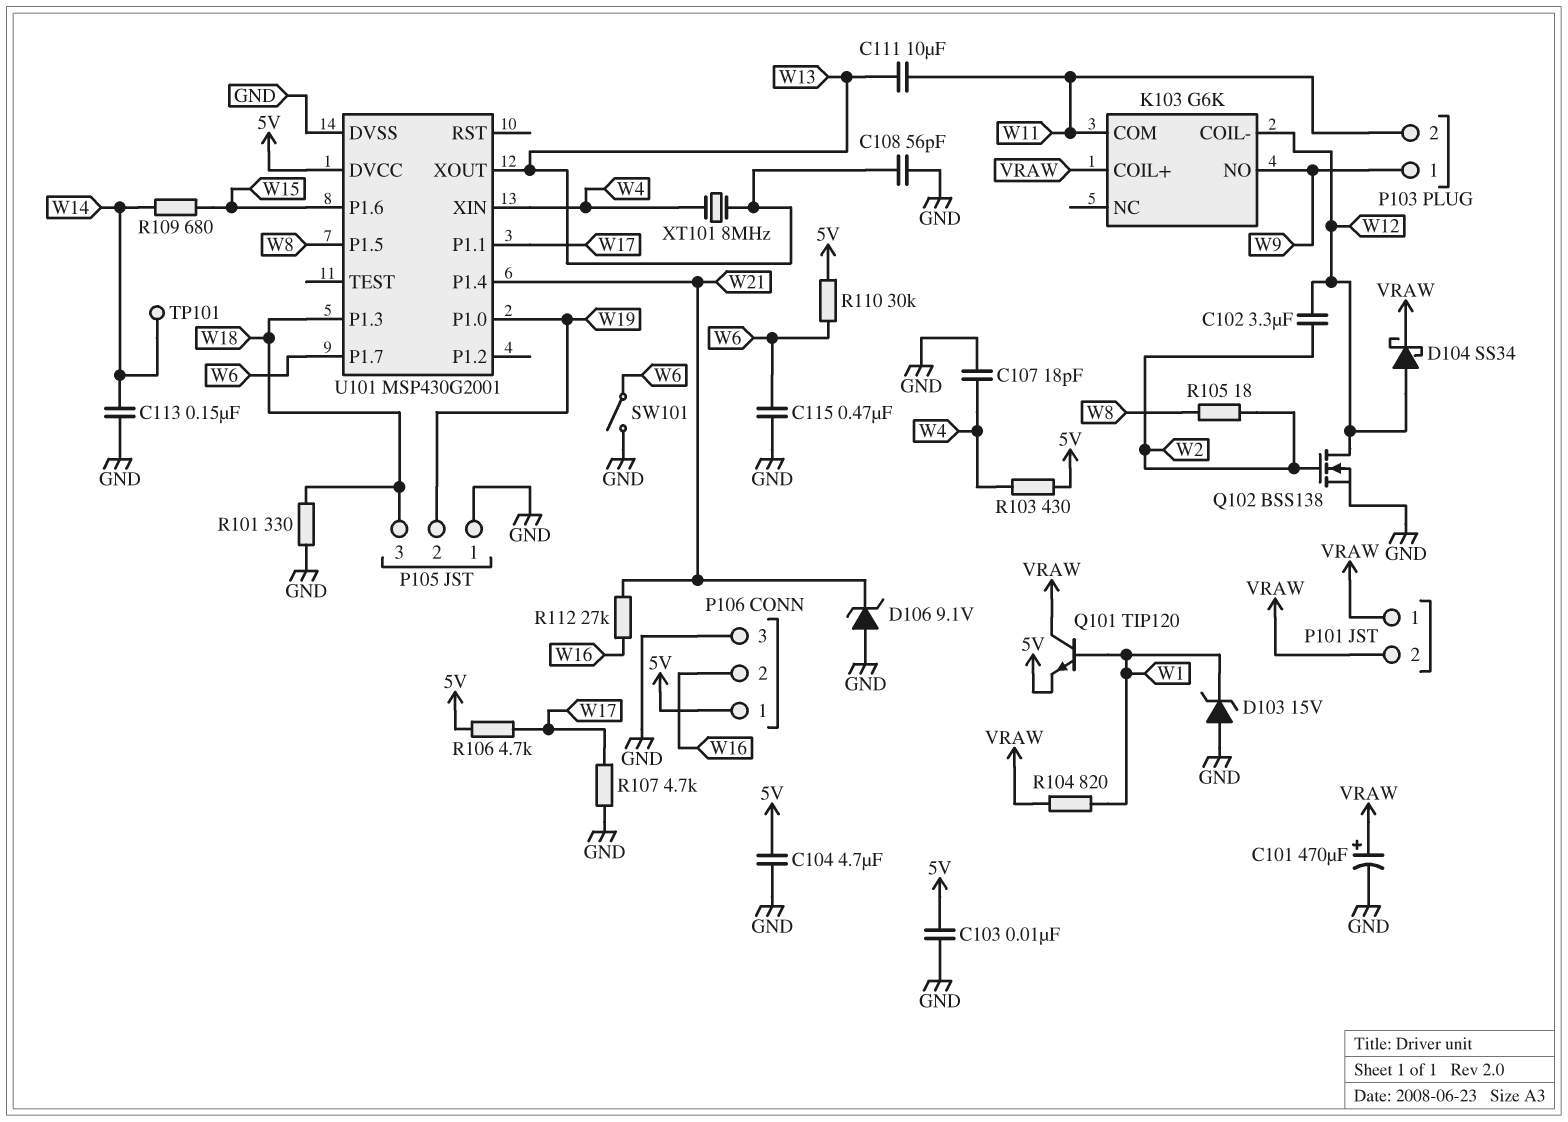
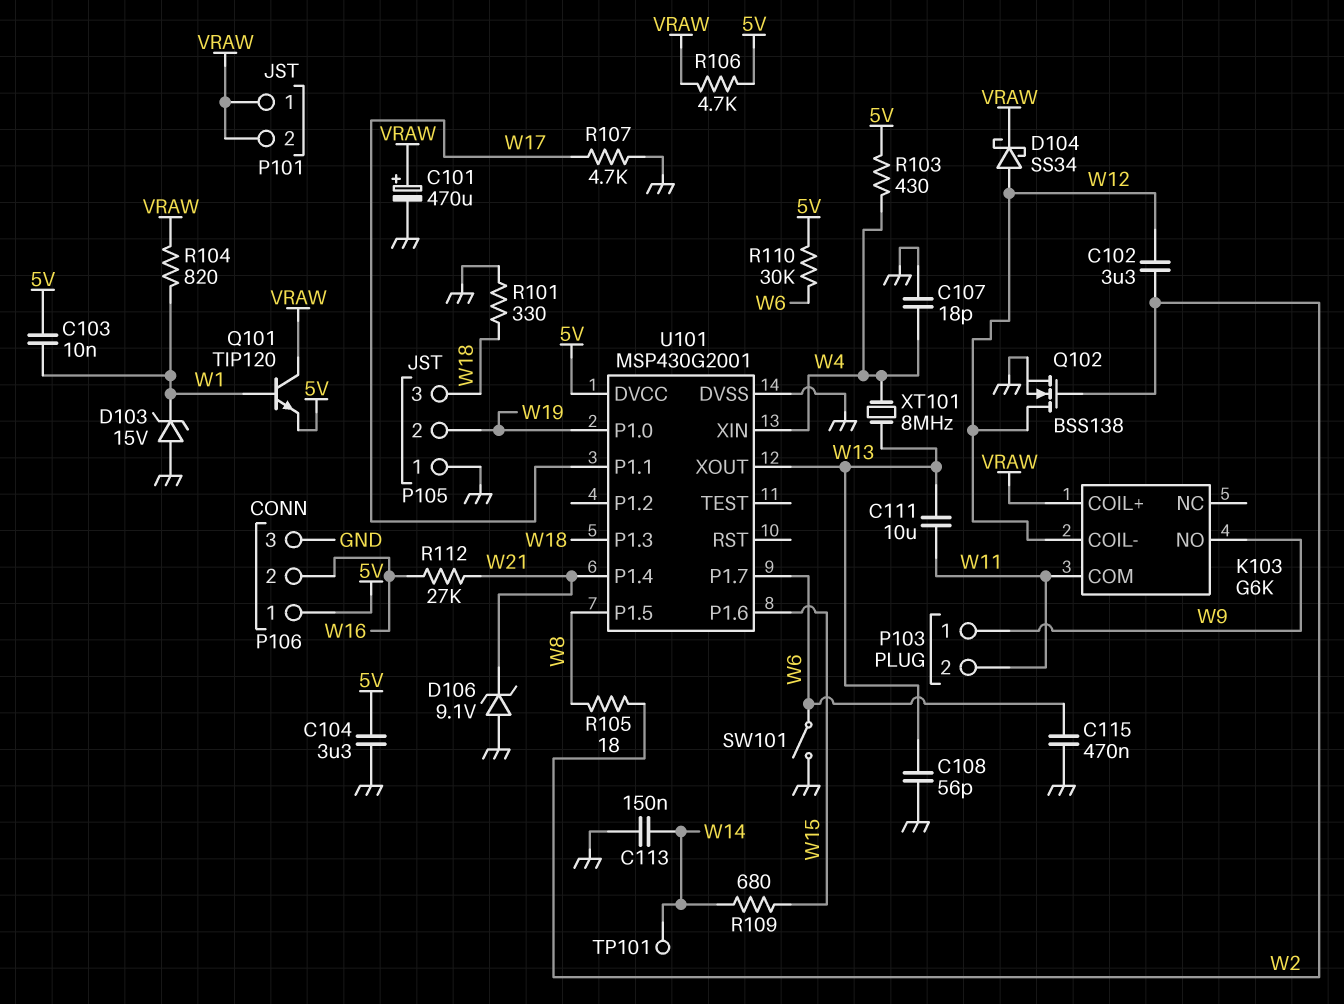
C103: 10nF (5V, GND) -> 10nF (5V, W1)
C104: 4.7uF (5V, GND) -> 3.3uF (5V, GND)
R106: 4.7k (5V, W17) -> 4.7k (5V, VRAW)

